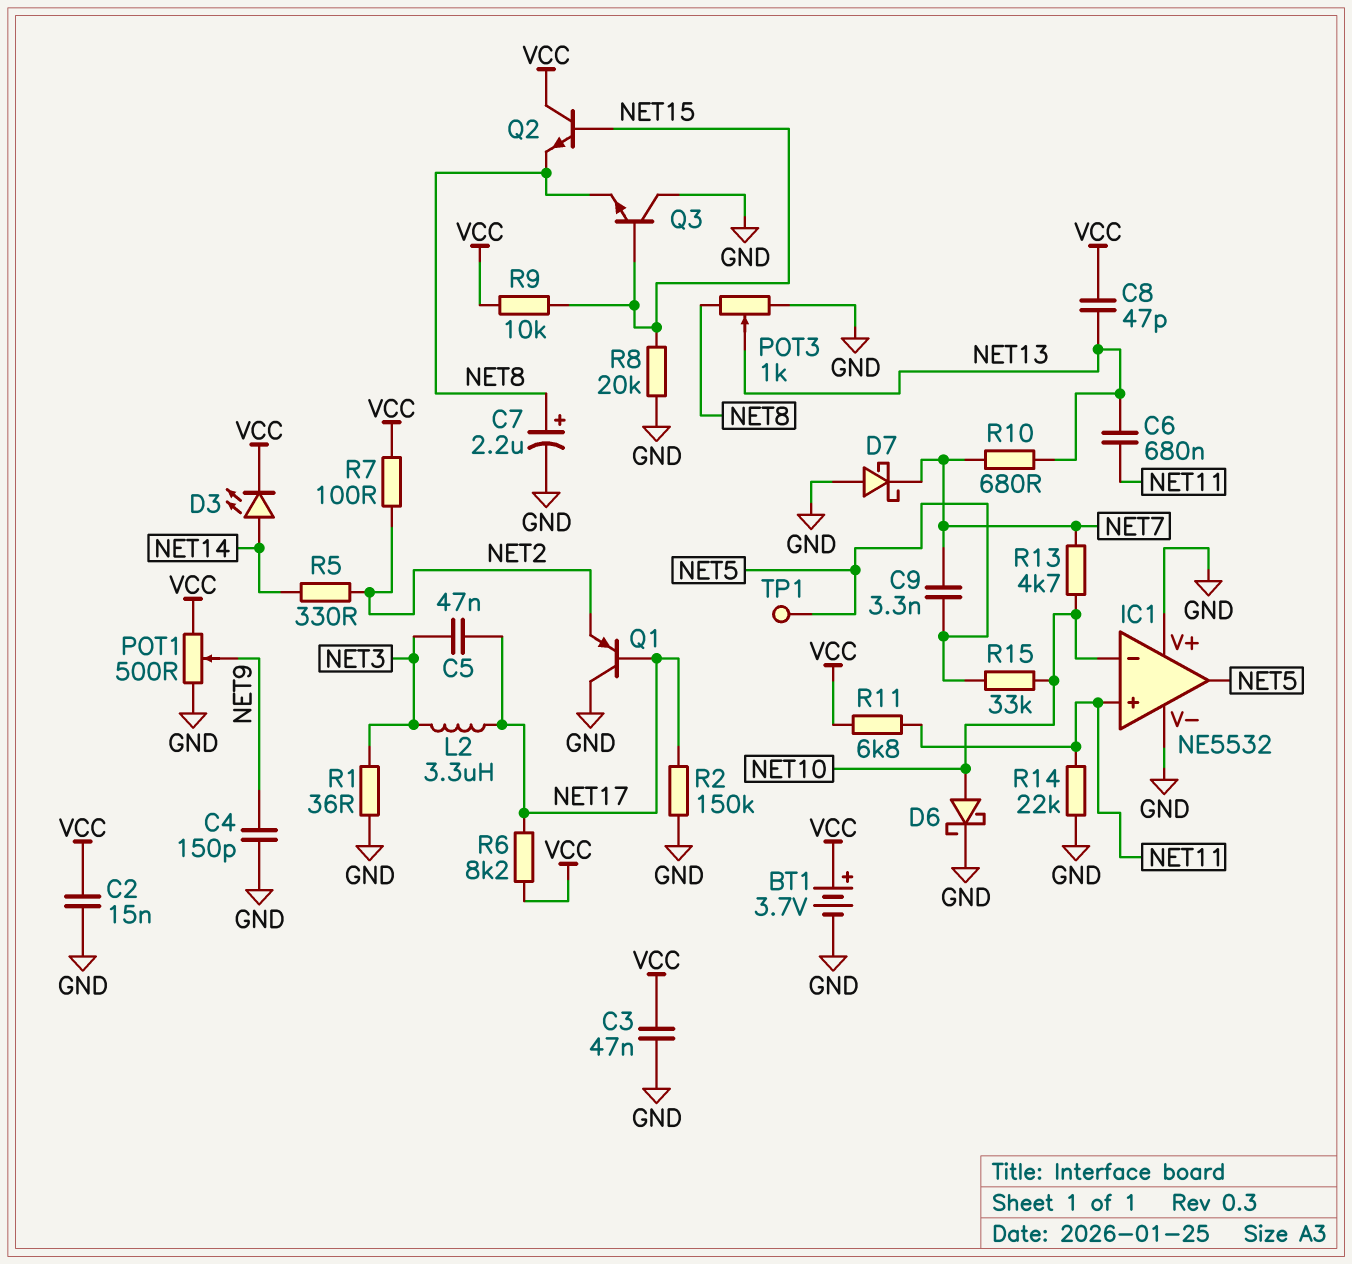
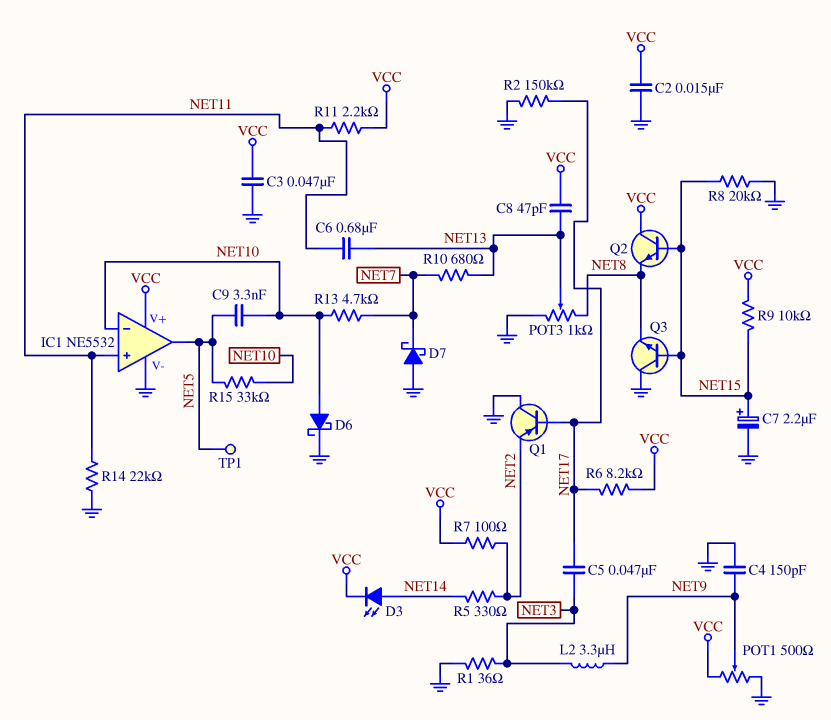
BT1: 3.7V (plus VCC, minus GND) -> none
C7: 2.2uF (plus NET8, minus GND) -> 2.2uF (plus NET15, minus GND)
C9: 3.3nF (NET5, NET7) -> 3.3nF (NET5, NET10)
IC1 pin V+: GND -> VCC
L2: 3.3uH (NET3, NET17) -> 3.3uH (NET3, NET9)
R11: 6.8k (NET11, VCC) -> 2.2k (NET11, VCC)

